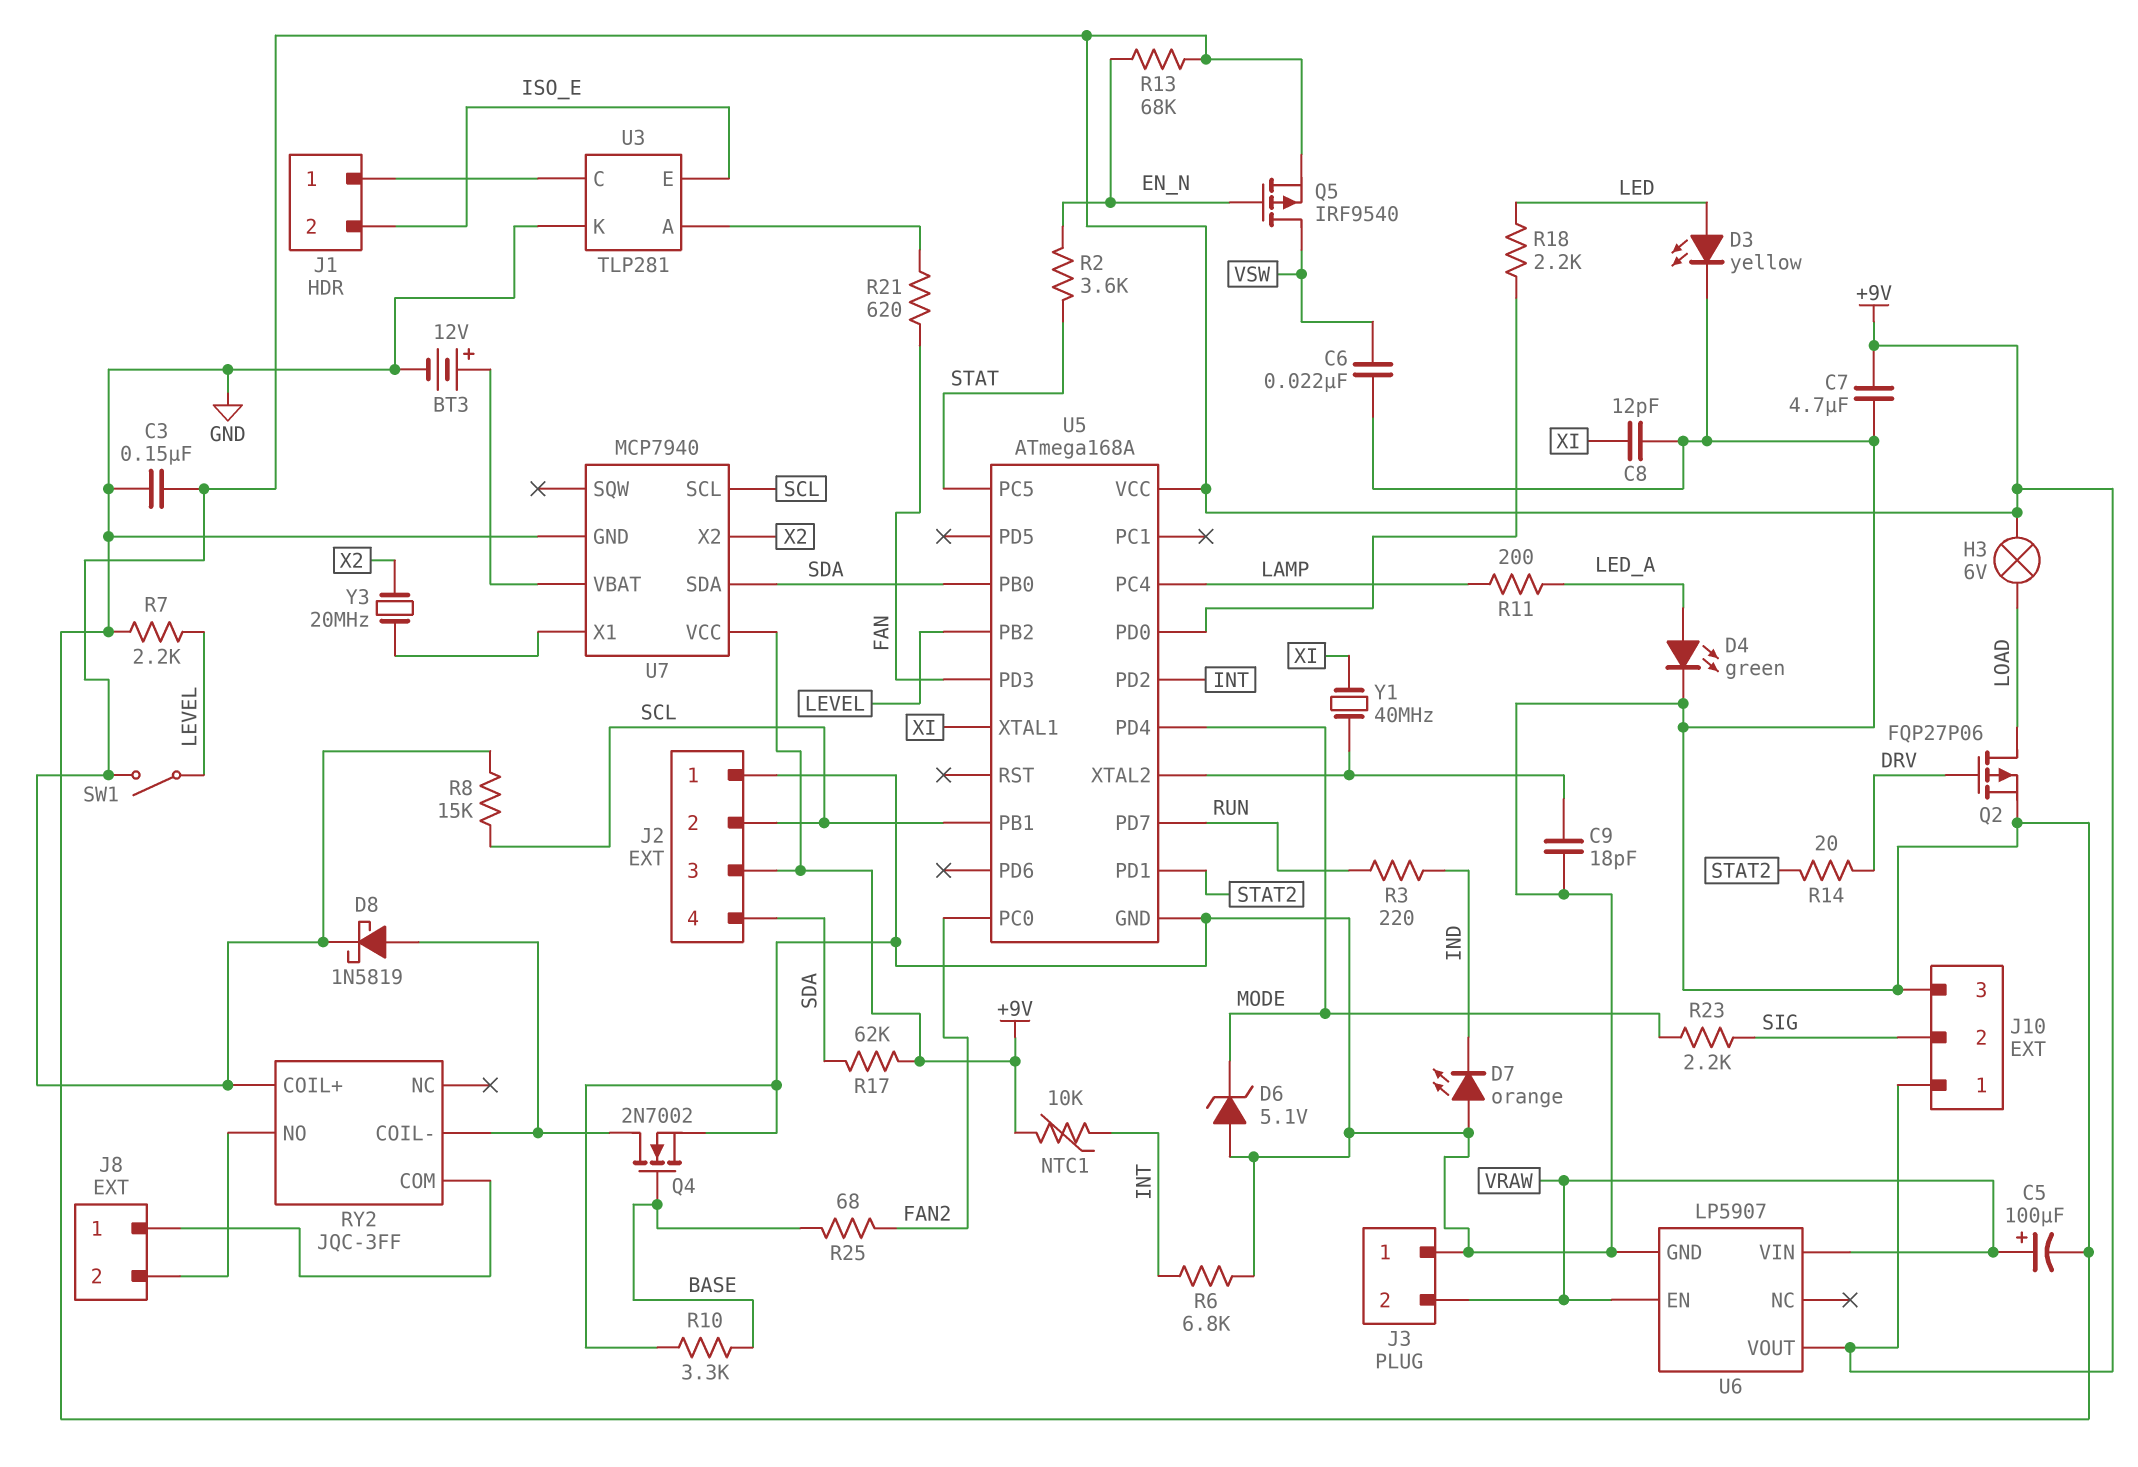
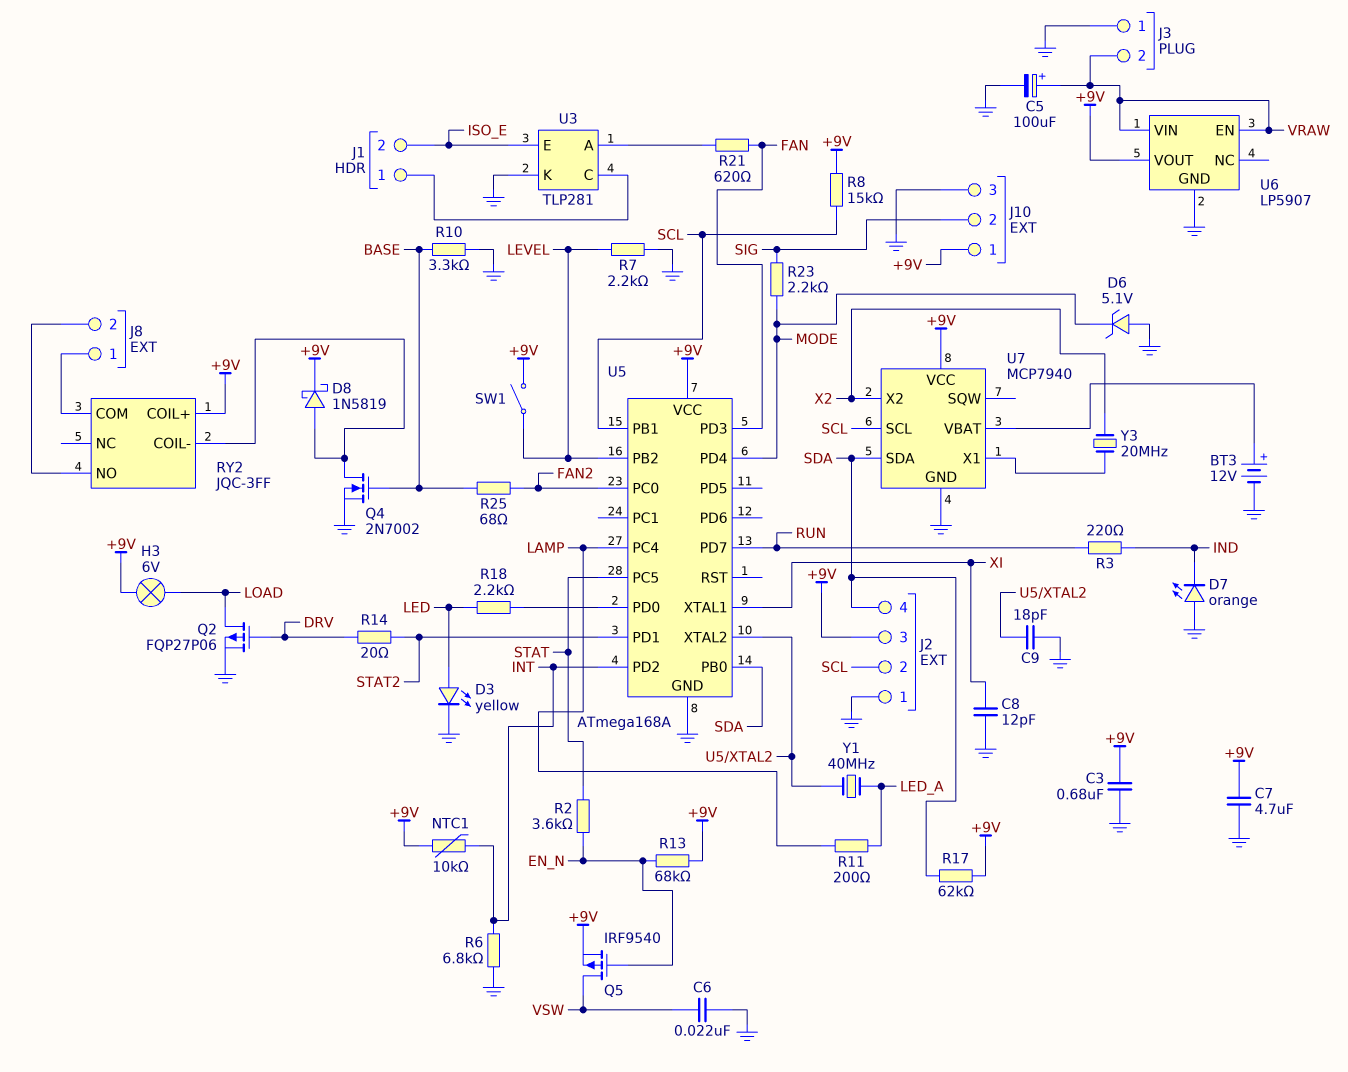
C3: 150nF (+9V, GND) -> 680nF (+9V, GND)
D4: LED green (A LED_A, K GND) -> none
Y1: 40MHz (U5/XTAL2, XI) -> 40MHz (LED_A, U5/XTAL2)

